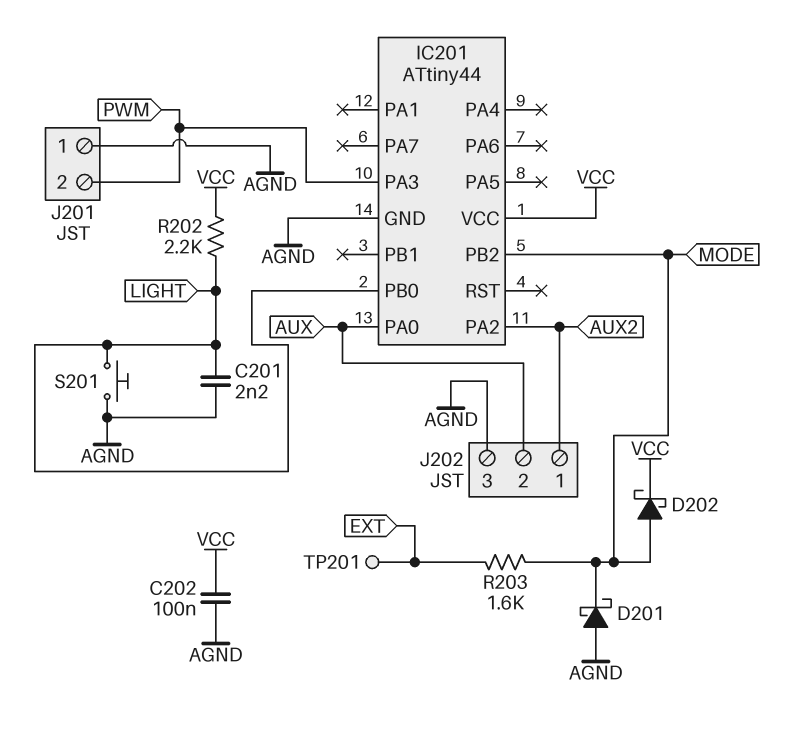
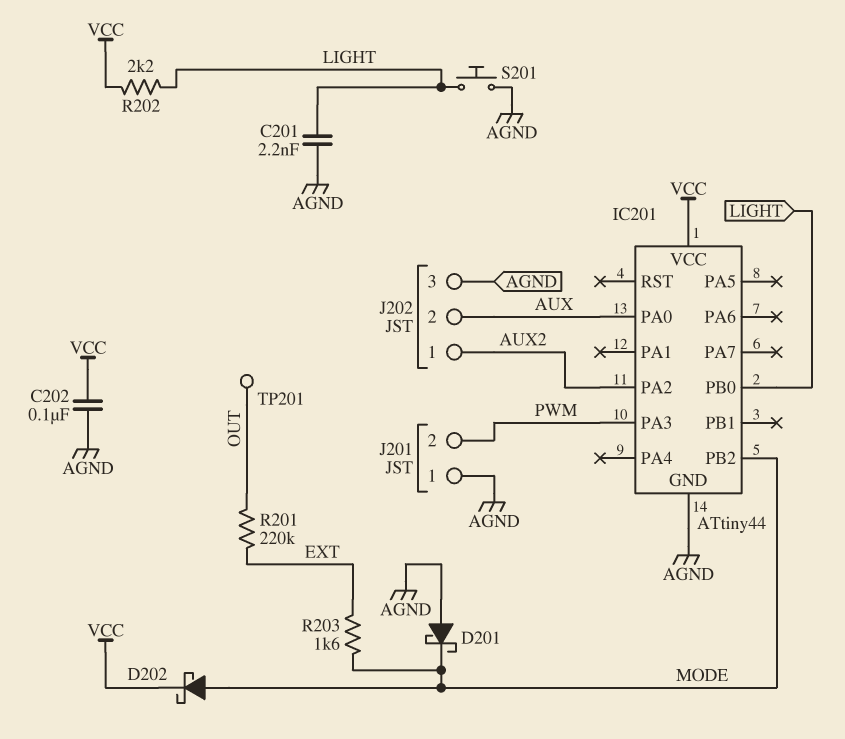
R201: none -> 220k (EXT, OUT)
TP201: test point (EXT) -> test point (OUT)

